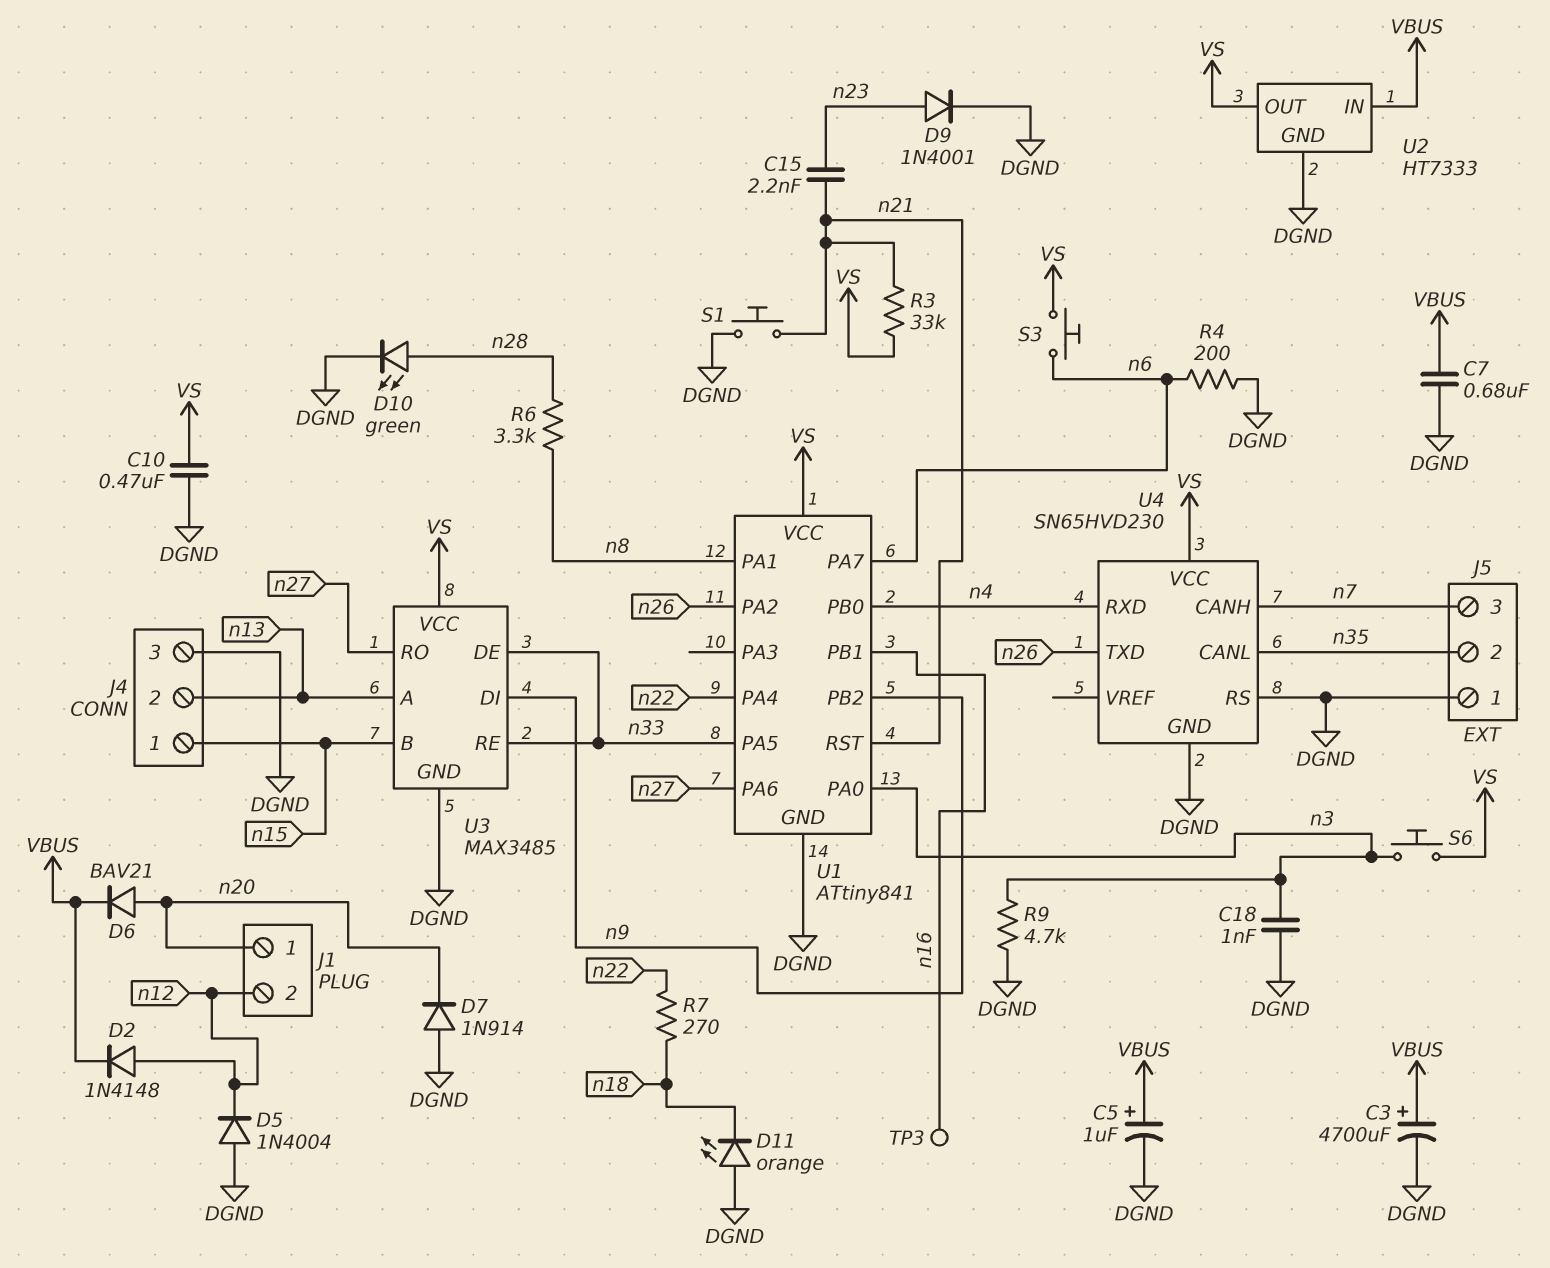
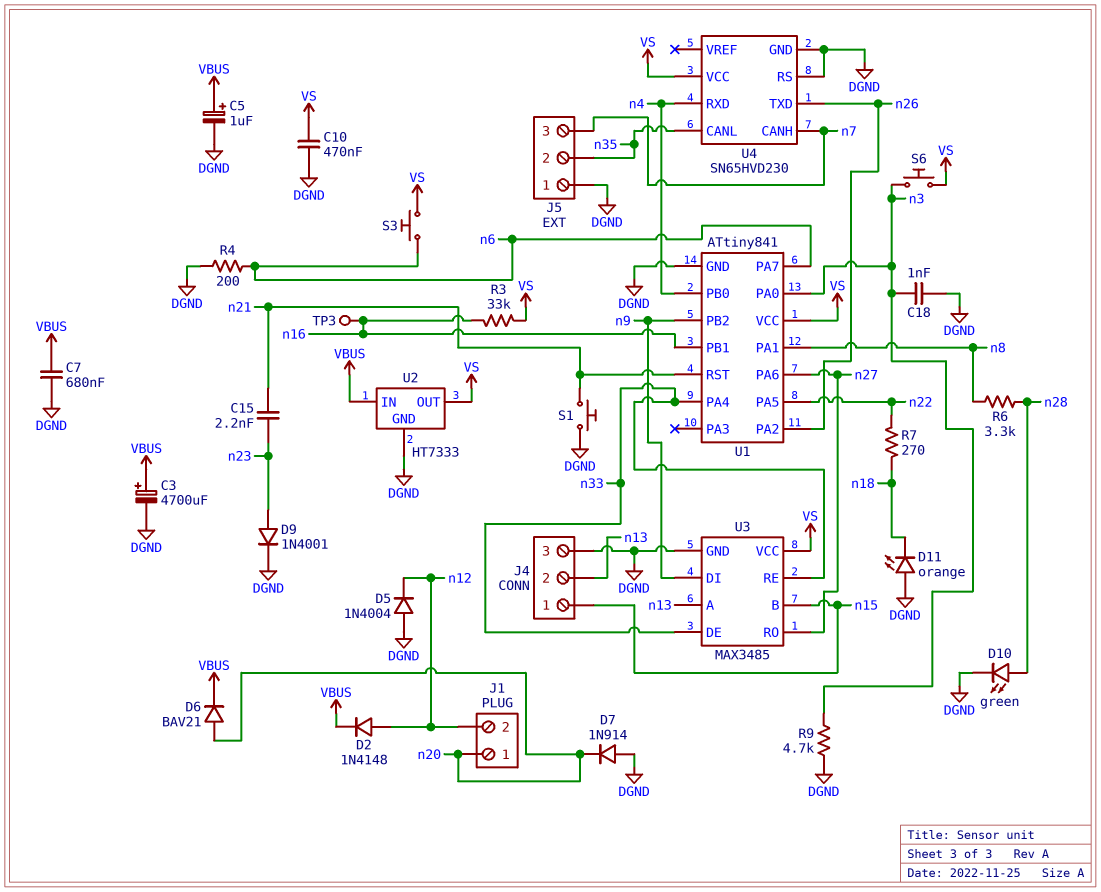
R3: 33k (VS, n21) -> 33k (VS, n16)
U1 pin PA4: n22 -> n33
U1 pin PA5: n33 -> n22

